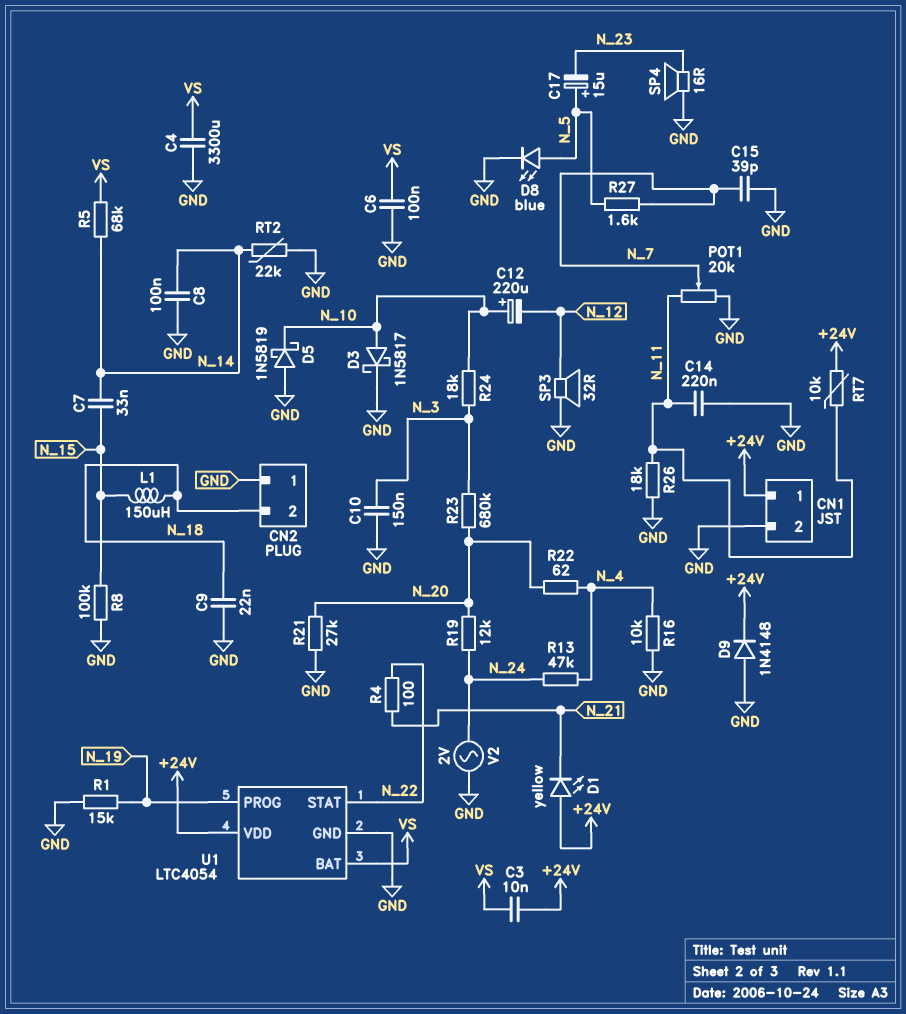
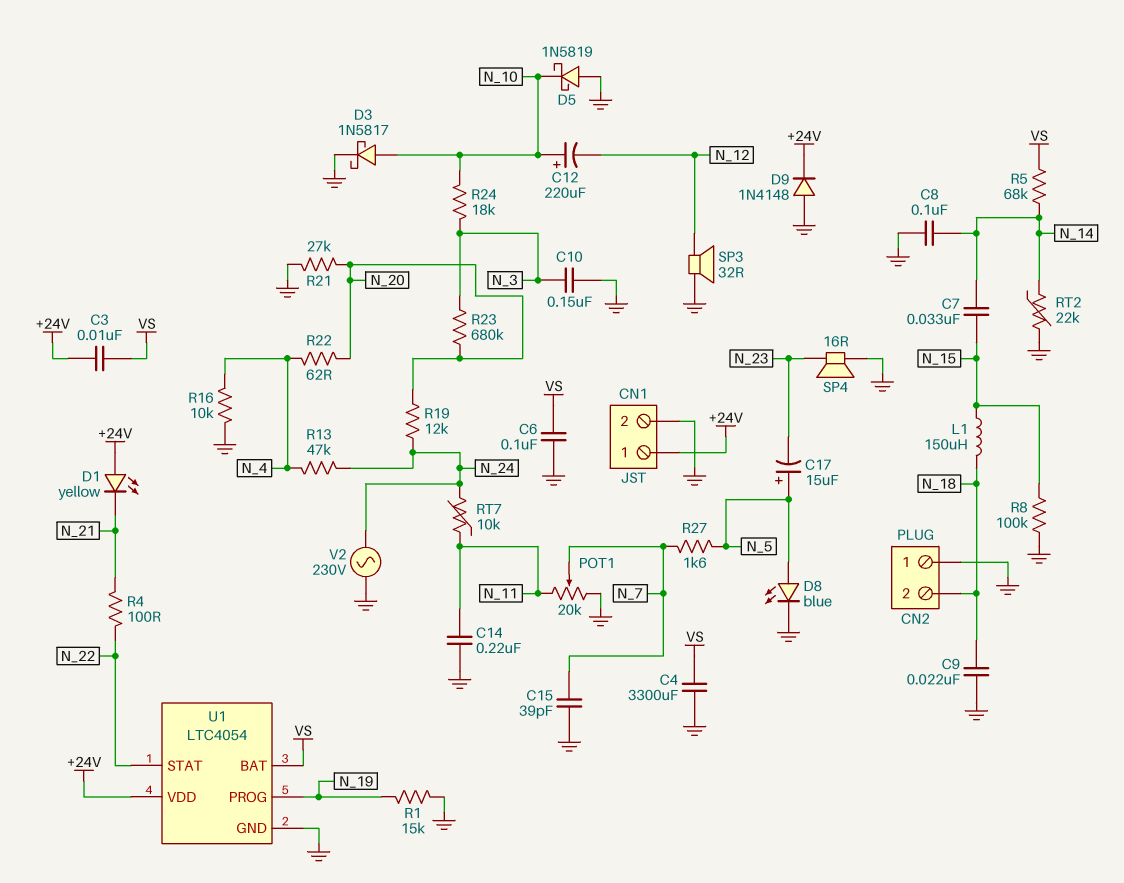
R26: 18k (GND, N_11) -> none
RT7: 10k (+24V, N_11) -> 10k (N_11, N_24)
V2: AC 2V (GND, N_24) -> AC 230V (GND, N_24)

